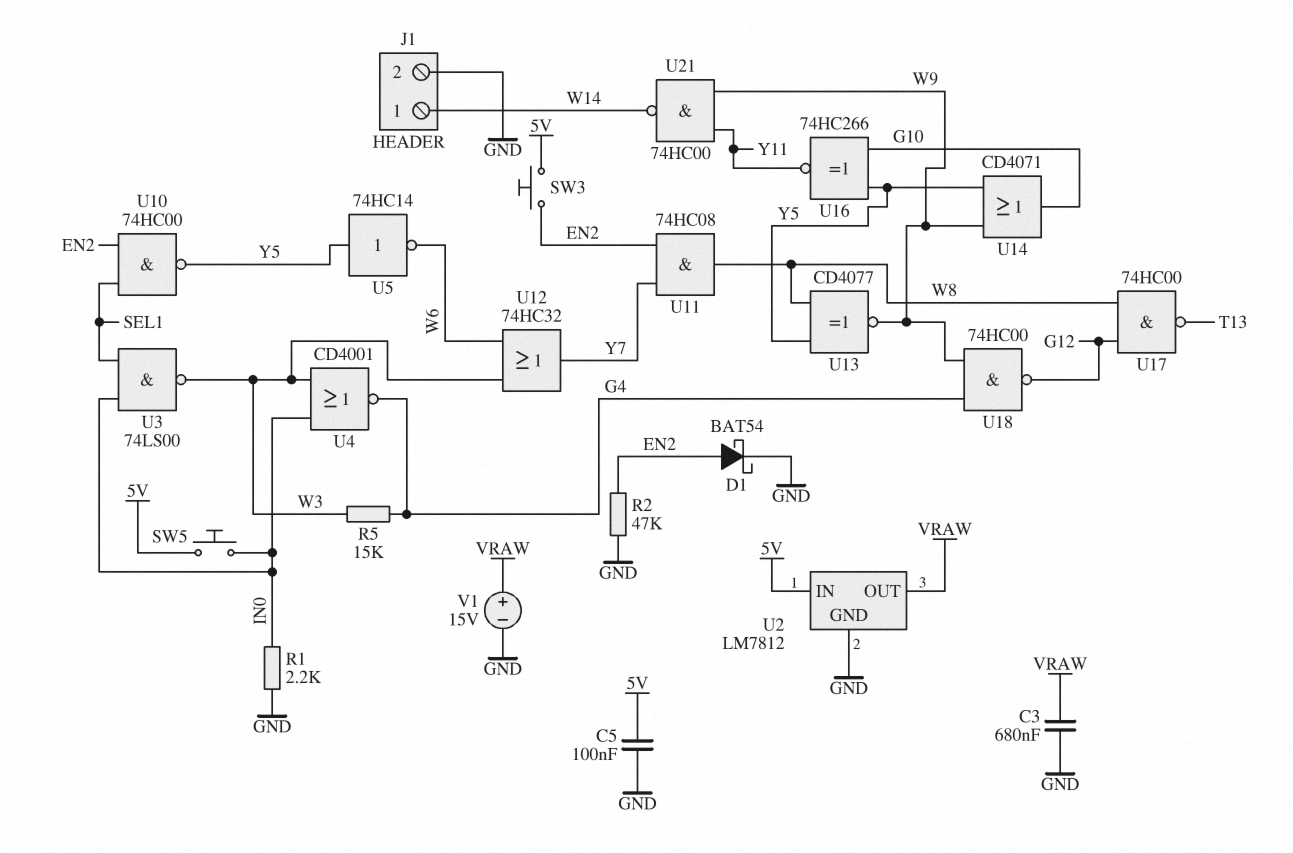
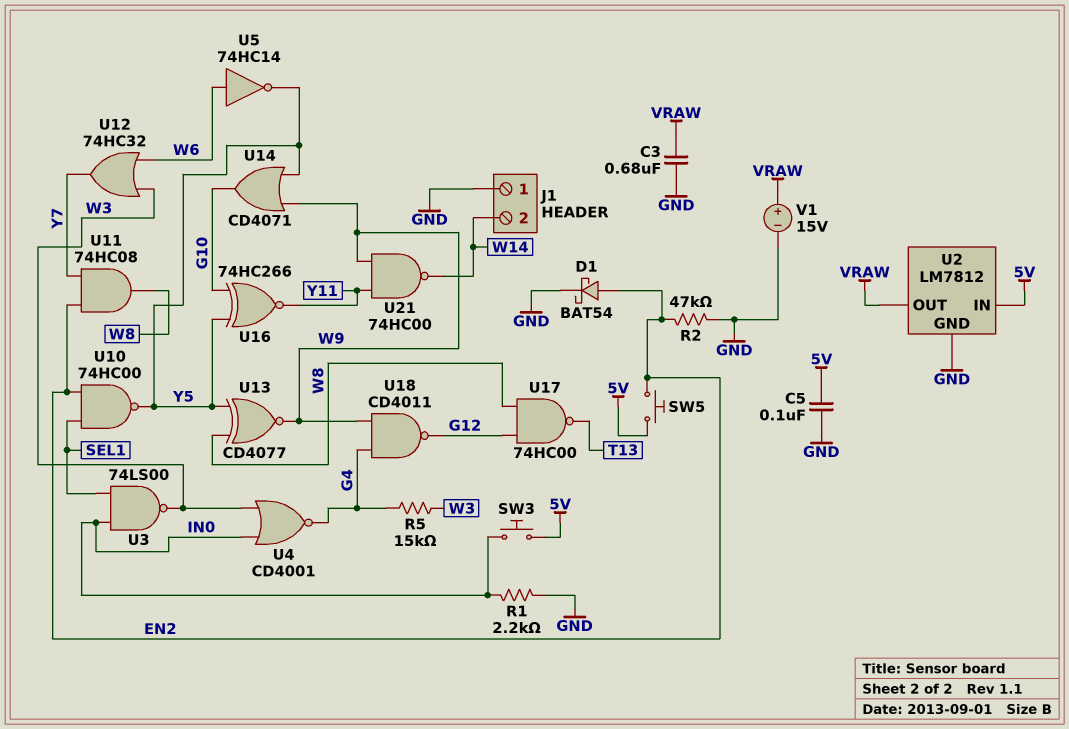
J1 pin 1: W14 -> GND
J1 pin 2: GND -> W14
SW3: button (5V, EN2) -> button (5V, IN0)
SW5: button (5V, IN0) -> button (5V, EN2)
U5: NOT 74HC14 (in Y5, out W6) -> NOT 74HC14 (in W6, out Y5)
U18: NAND 74HC00 (in G4, in W9, out G12) -> NAND CD4011 (in G4, in W9, out G12)

